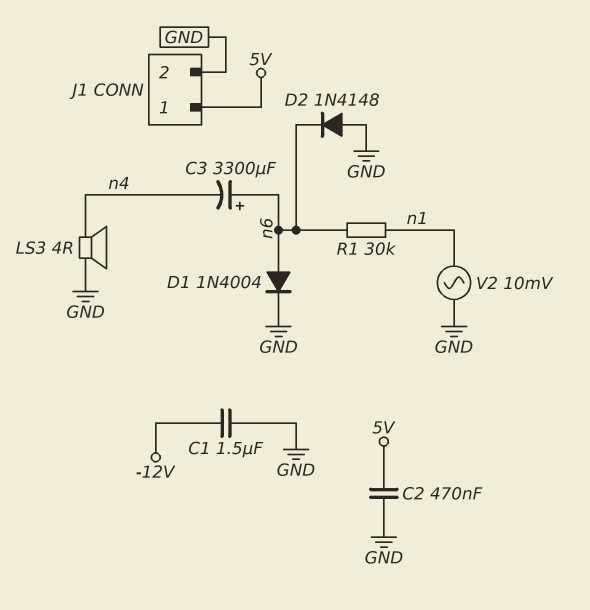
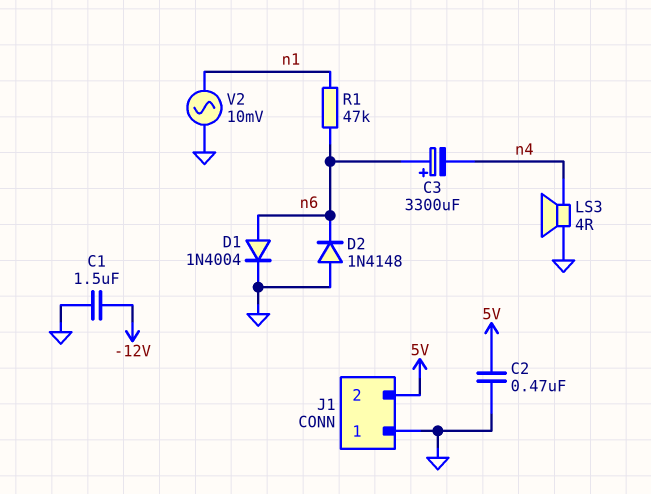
J1 pin 1: 5V -> GND
J1 pin 2: GND -> 5V
R1: 30k (n1, n6) -> 47k (n1, n6)

